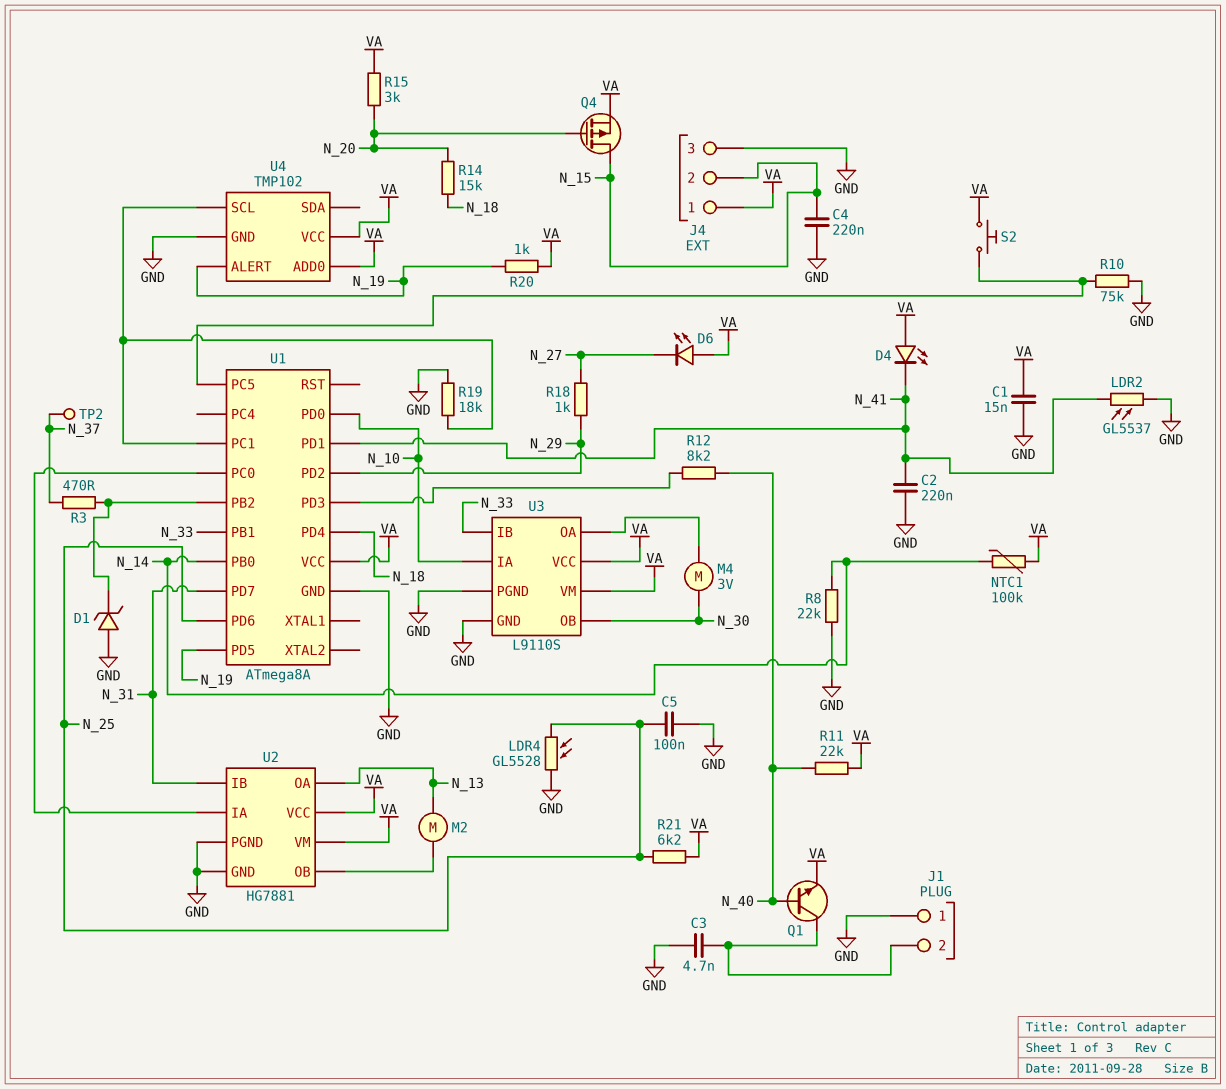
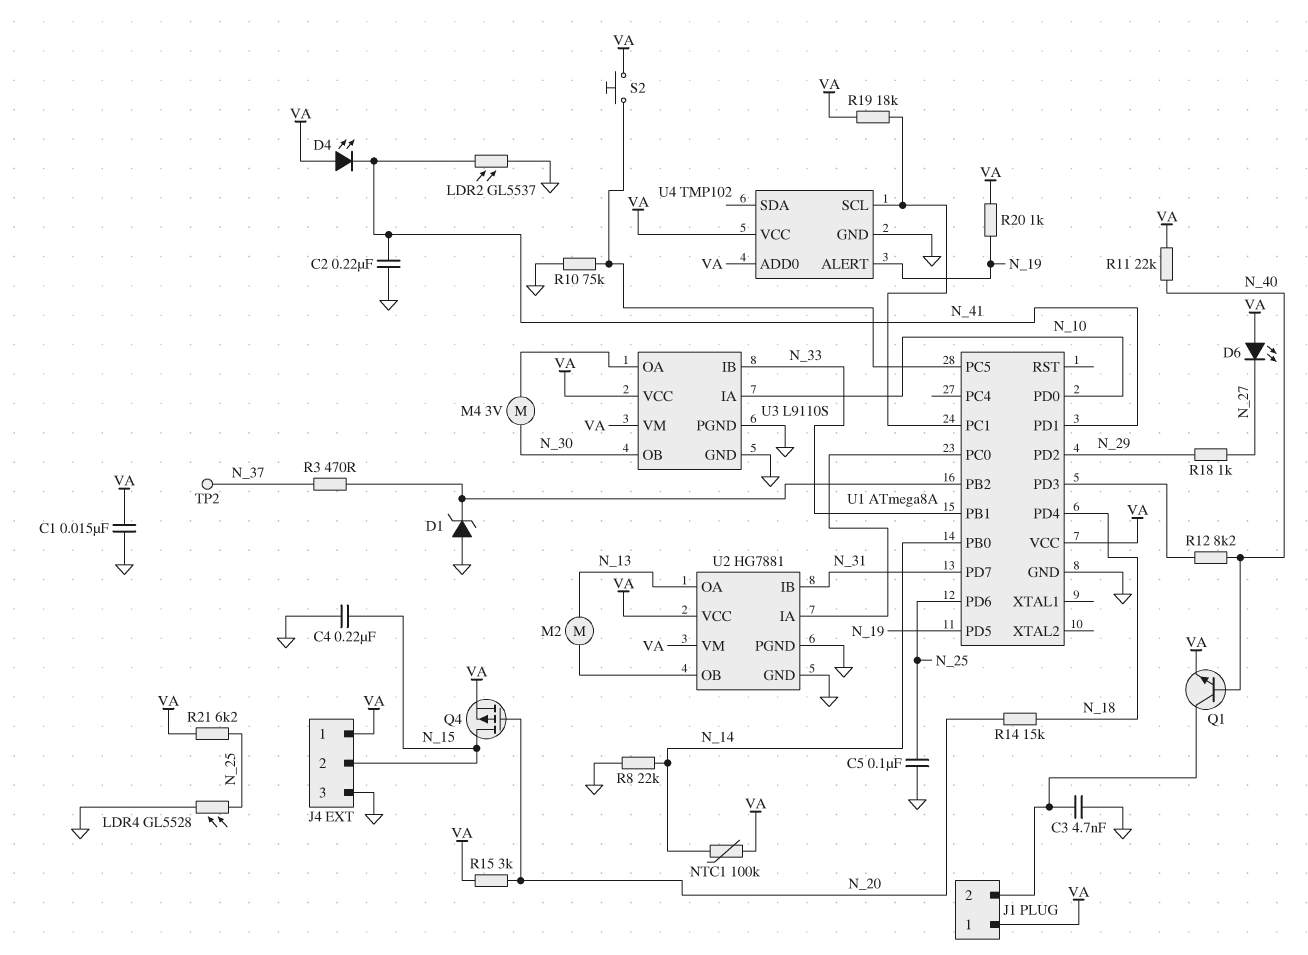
J1 pin 1: GND -> VA
R19: 18k (GND, U1/PC1) -> 18k (U1/PC1, VA)

